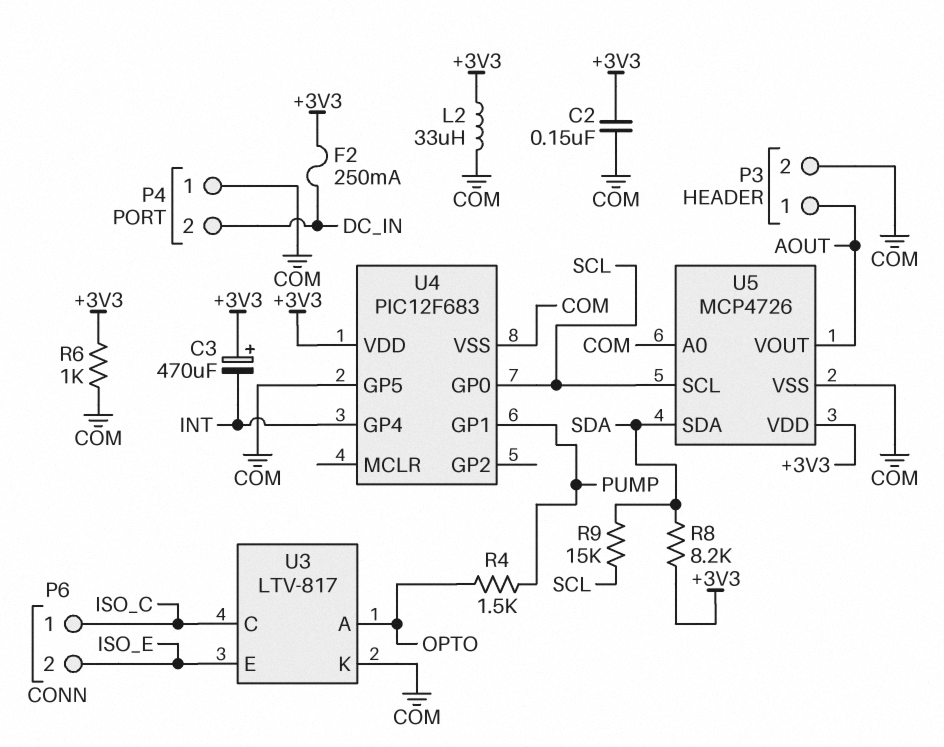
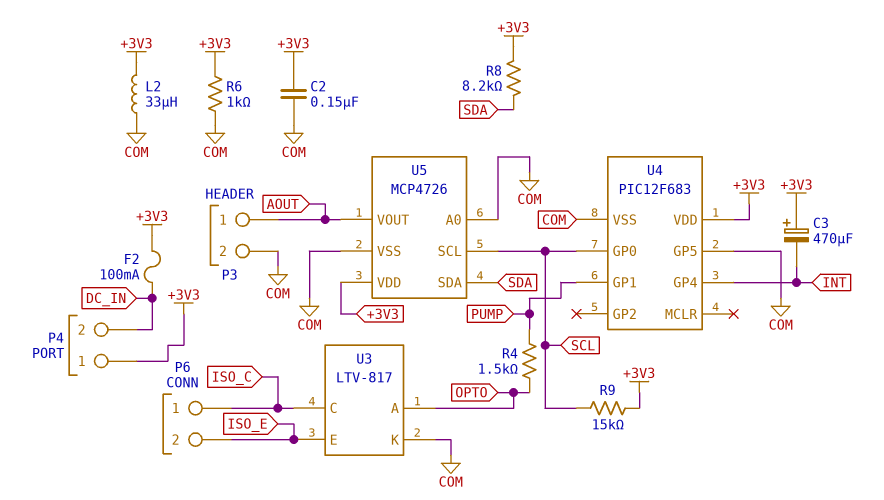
F2: 250mA (+3V3, DC_IN) -> 100mA (+3V3, DC_IN)
P4 pin 1: COM -> +3V3
R9: 15k (SCL, SDA) -> 15k (+3V3, SCL)

